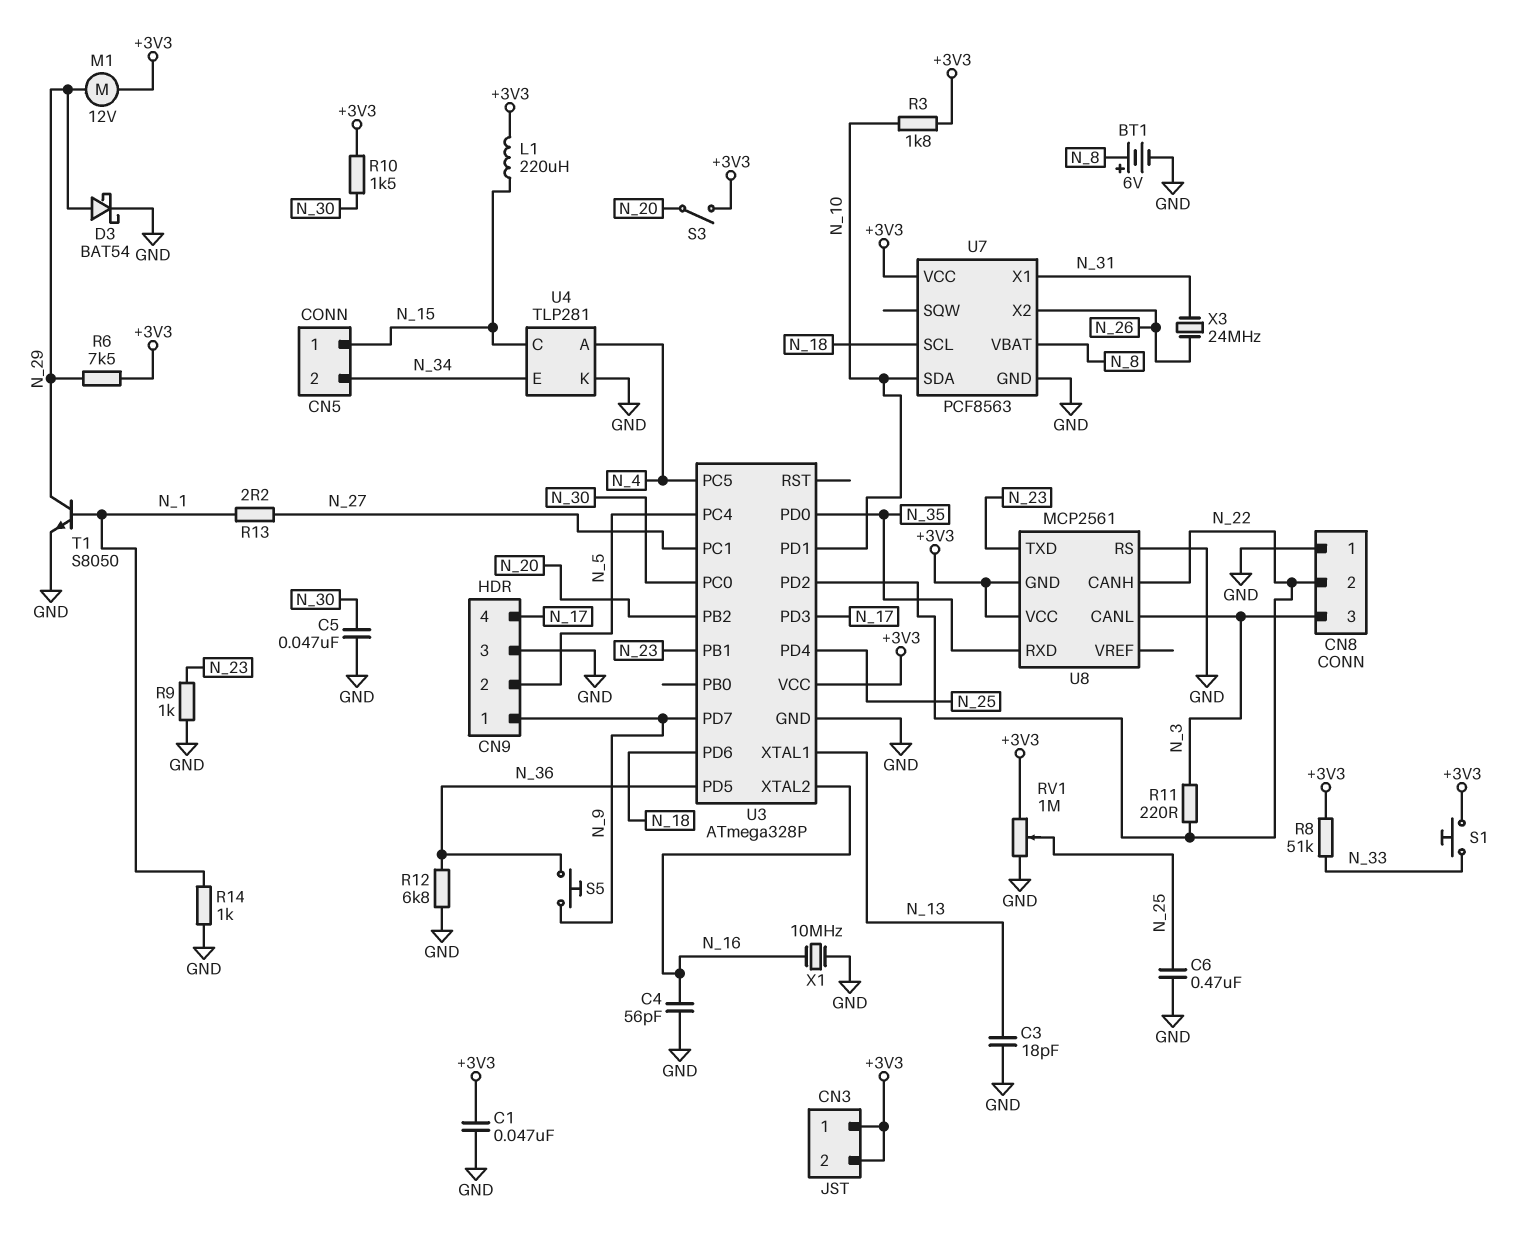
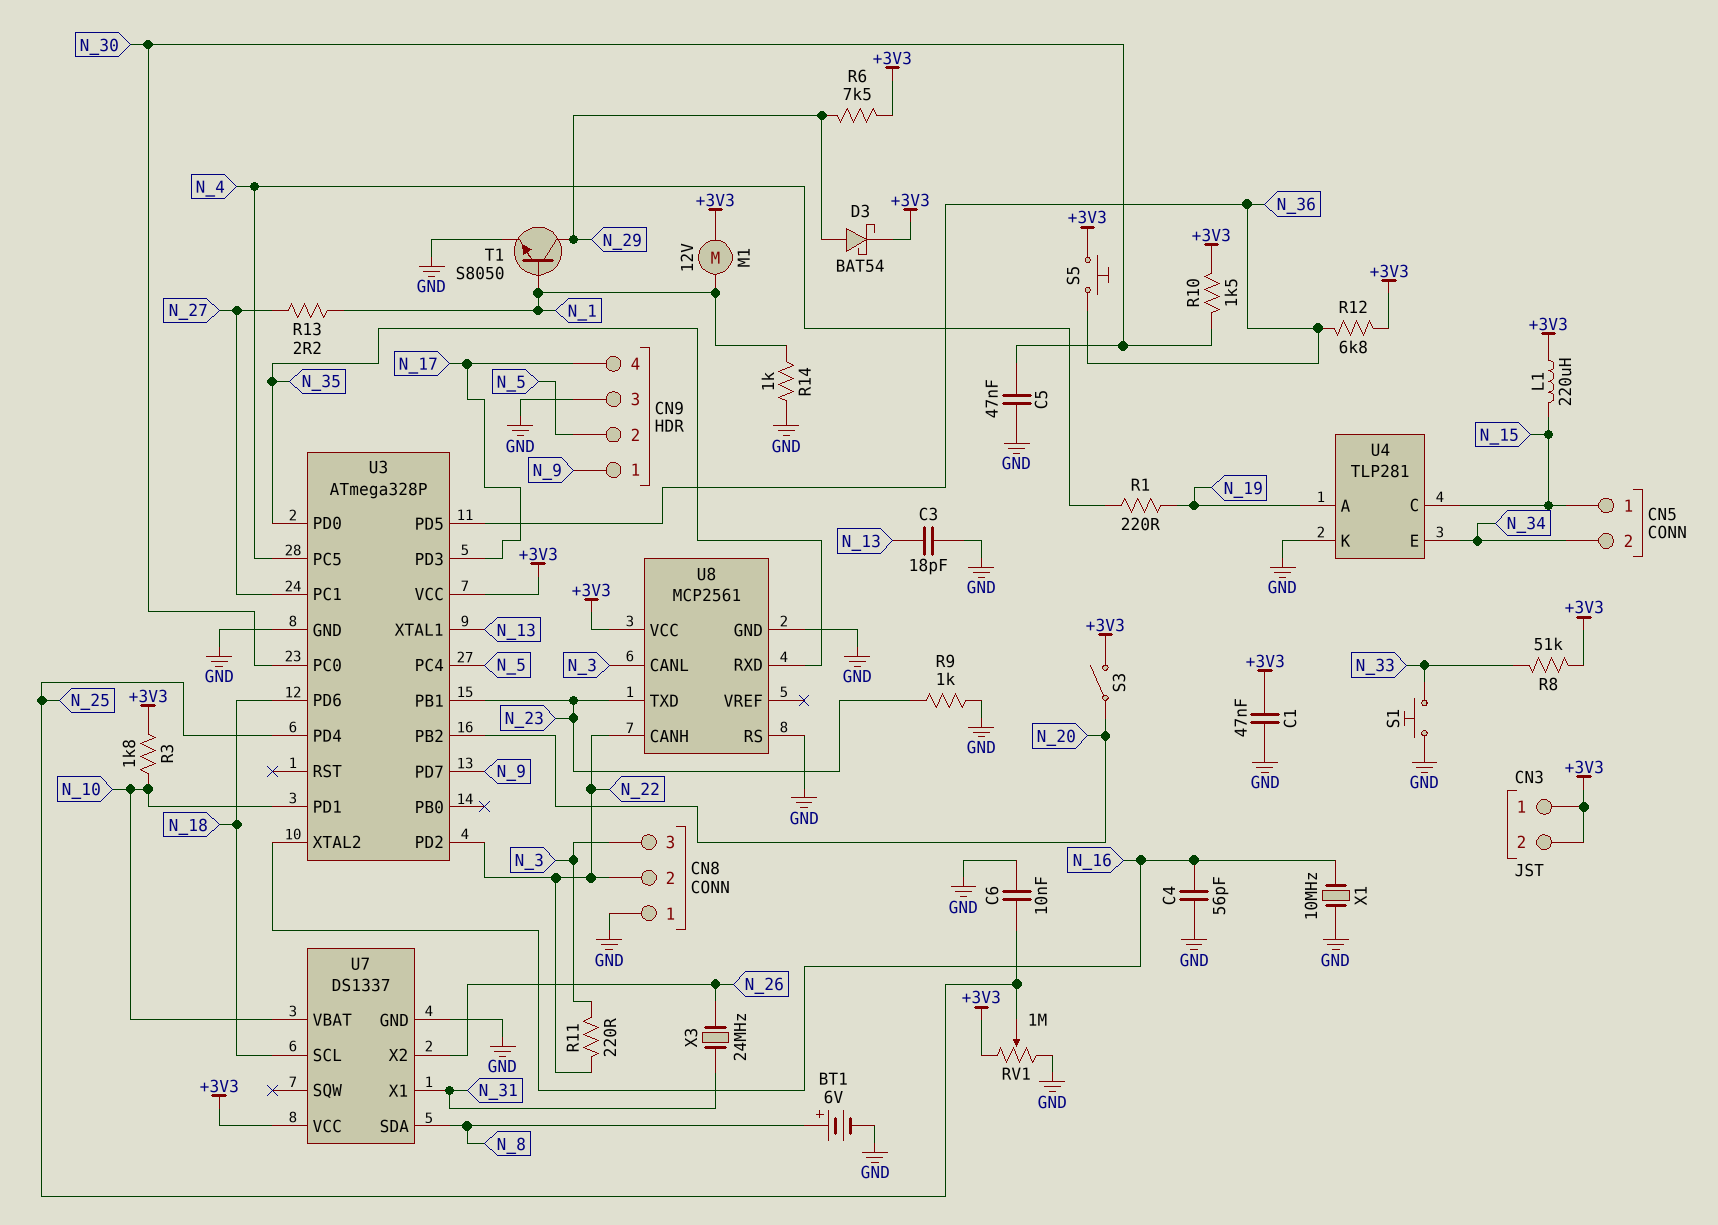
C6: 470nF (GND, N_25) -> 10nF (GND, N_25)
D3: schottky BAT54 (A N_29, K GND) -> schottky BAT54 (A N_29, K +3V3)
M1: motor 12V (+3V3, N_29) -> motor 12V (+3V3, N_1)
R1: none -> 220 (N_4, N_19)
R12: 6.8k (GND, N_36) -> 6.8k (+3V3, N_36)
S1: button (+3V3, N_33) -> button (GND, N_33)
S5: button (N_9, N_36) -> button (+3V3, N_36)
U4 pin A: N_4 -> N_19
U7: PCF8563 -> DS1337
U7 pin SDA: N_10 -> N_8
U7 pin VBAT: N_8 -> N_10
U8 pin GND: +3V3 -> GND

